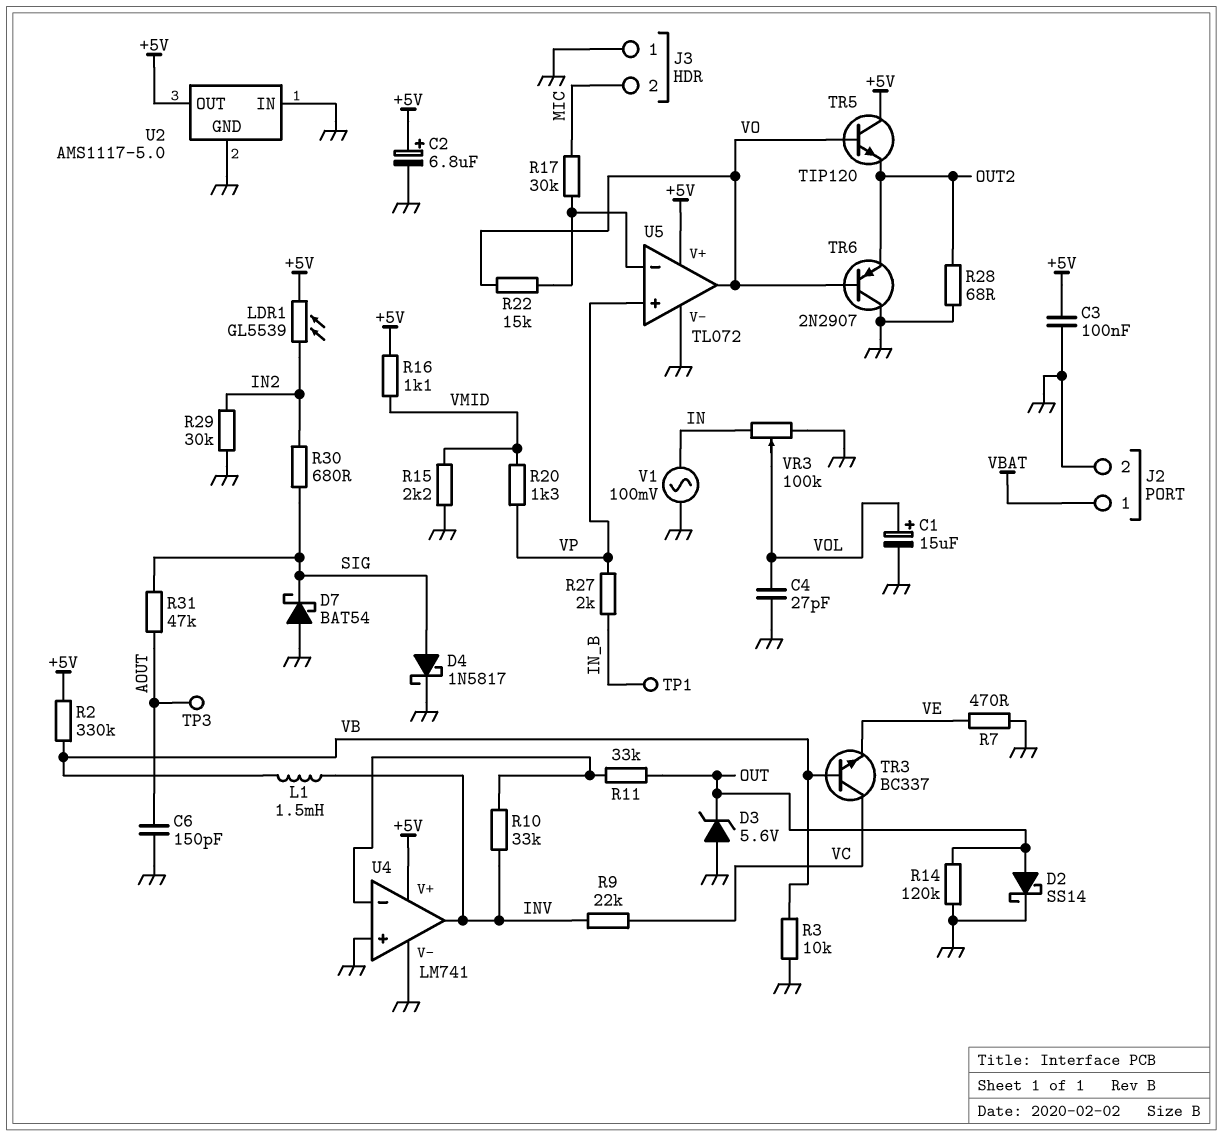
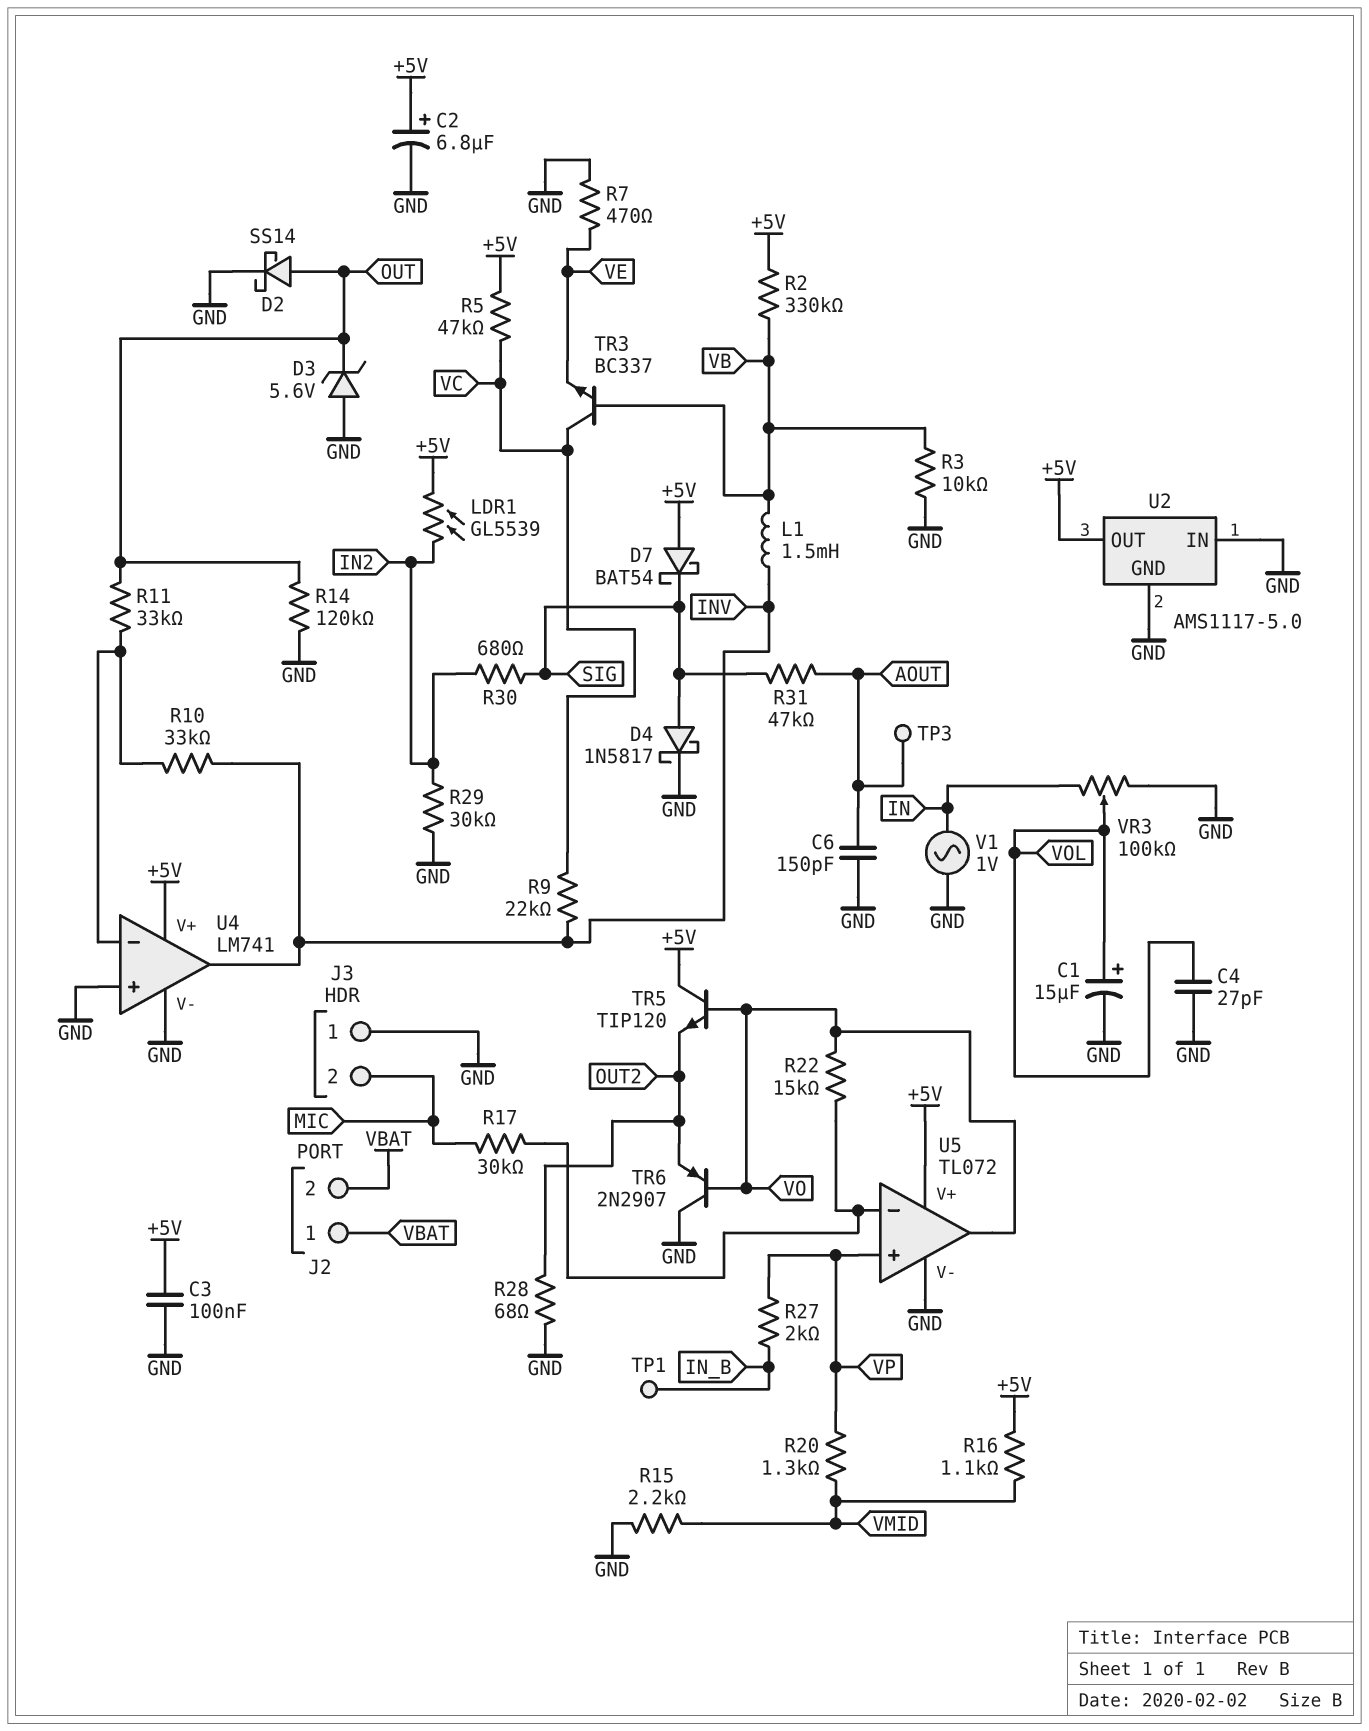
D7: schottky BAT54 (A GND, K SIG) -> schottky BAT54 (A +5V, K SIG)
J2 pin 2: GND -> VBAT
R5: none -> 47k (+5V, VC)
V1: AC 100mV (GND, IN) -> AC 1V (GND, IN)

